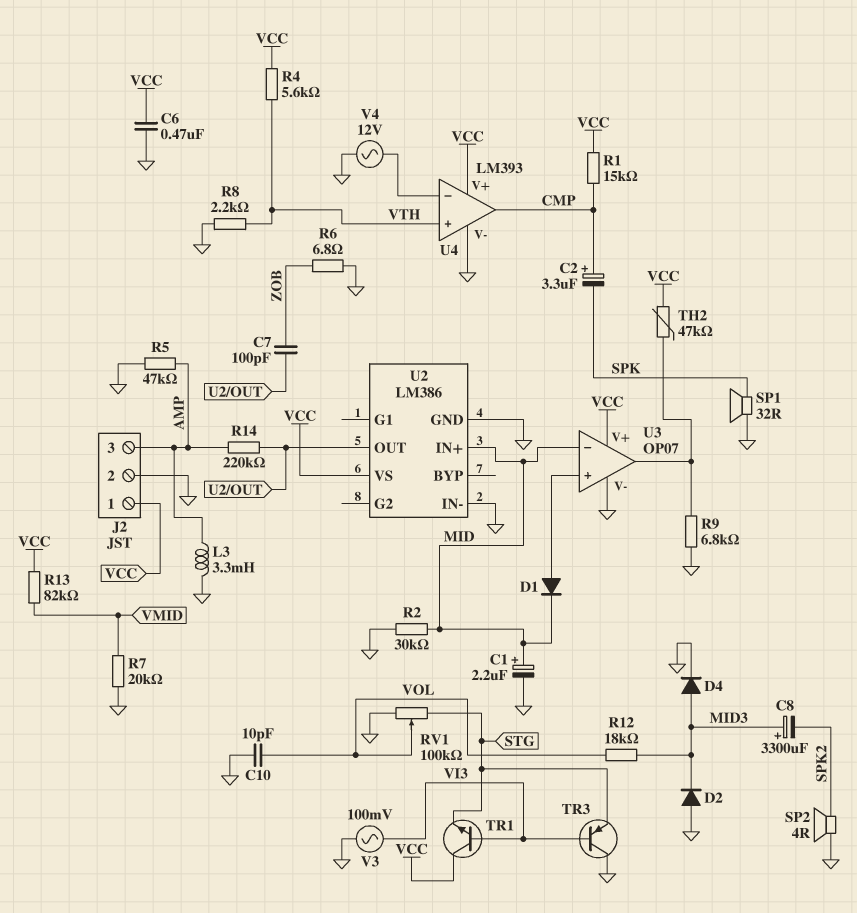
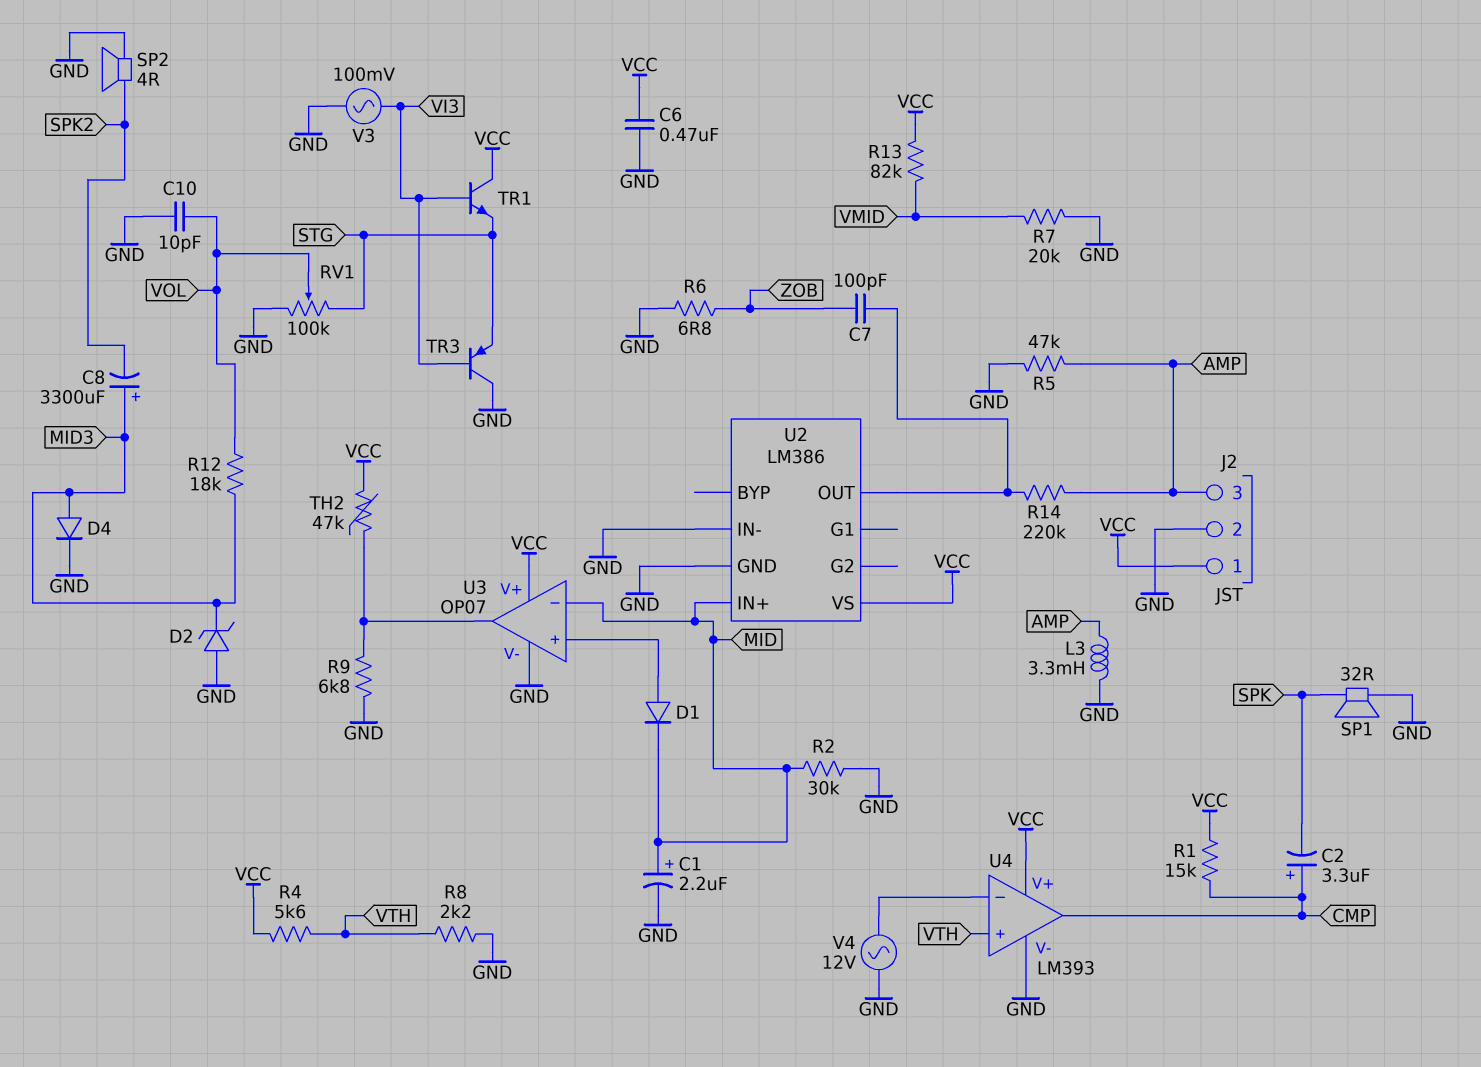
D2: diode (A GND, K MID3) -> zener (A GND, K MID3)

